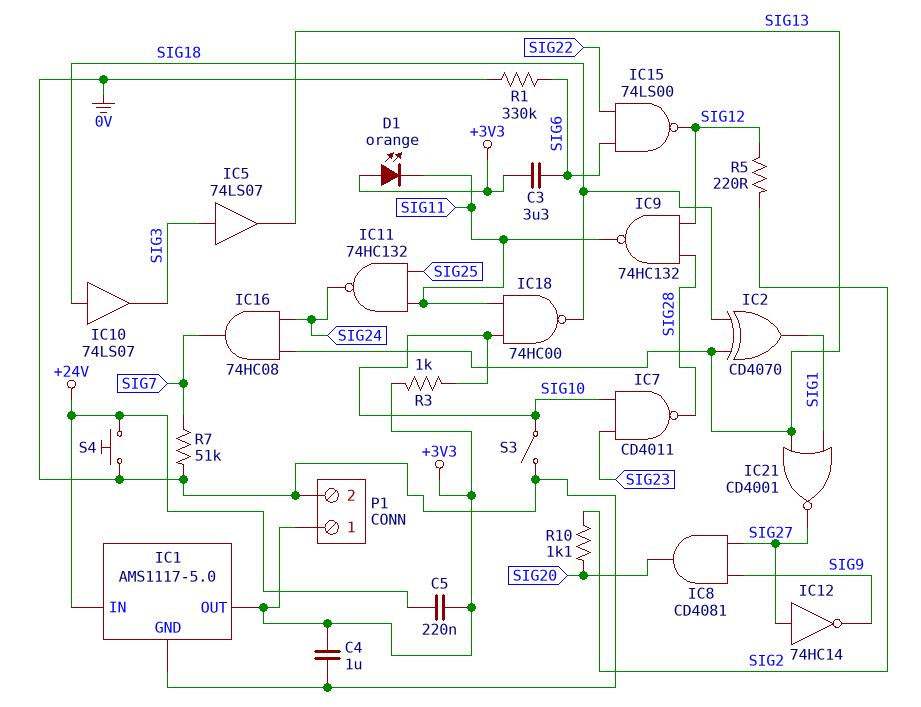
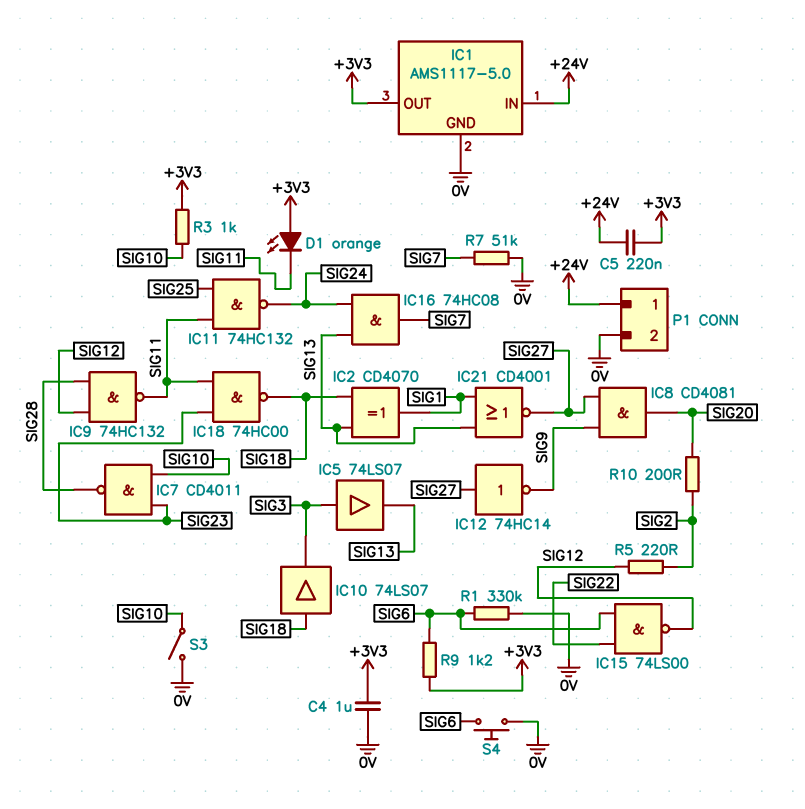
C3: 3.3uF (+3V3, SIG6) -> none
IC18: NAND 74HC00 (in SIG10, in SIG11, out SIG18) -> NAND 74HC00 (in SIG11, in SIG23, out SIG18)
P1 pin 1: +3V3 -> +24V
R9: none -> 1.2k (+3V3, SIG6)
R10: 1.1k (SIG2, SIG20) -> 200 (SIG2, SIG20)
S4: button (+24V, 0V) -> button (0V, SIG6)

